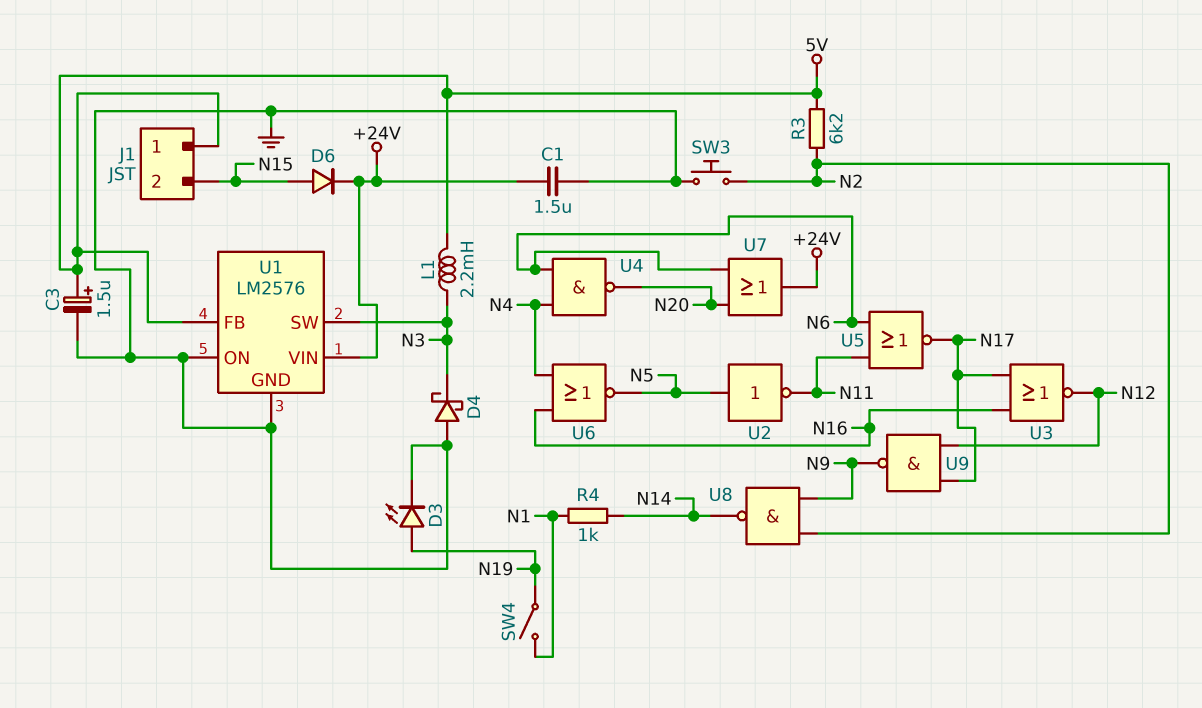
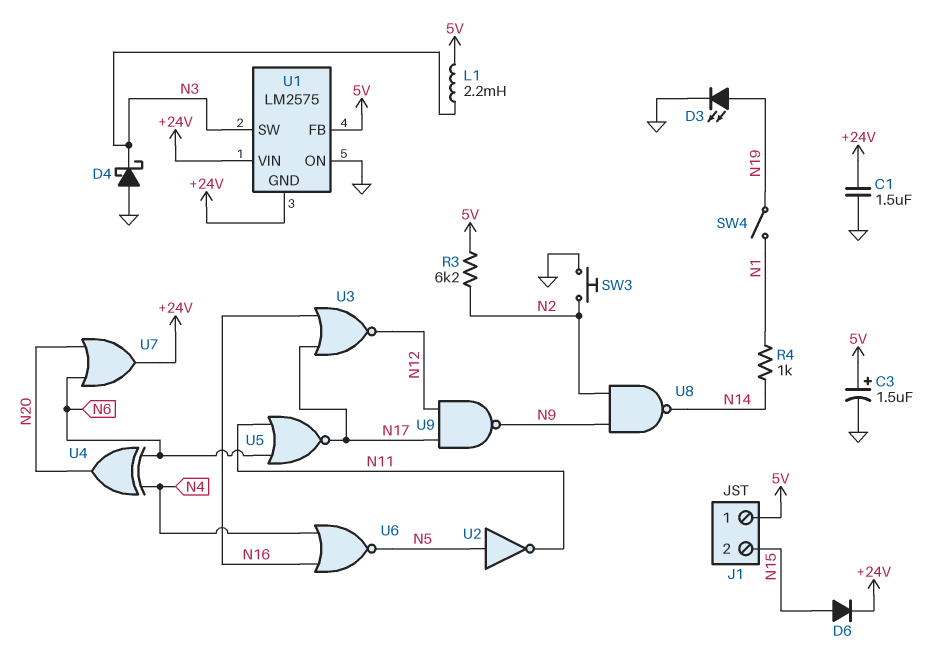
U1: LM2576 -> LM2575
U1 pin GND: GND -> +24V
U4: NAND (in N4, in N6, out N20) -> XOR (in N4, in N6, out N20)

